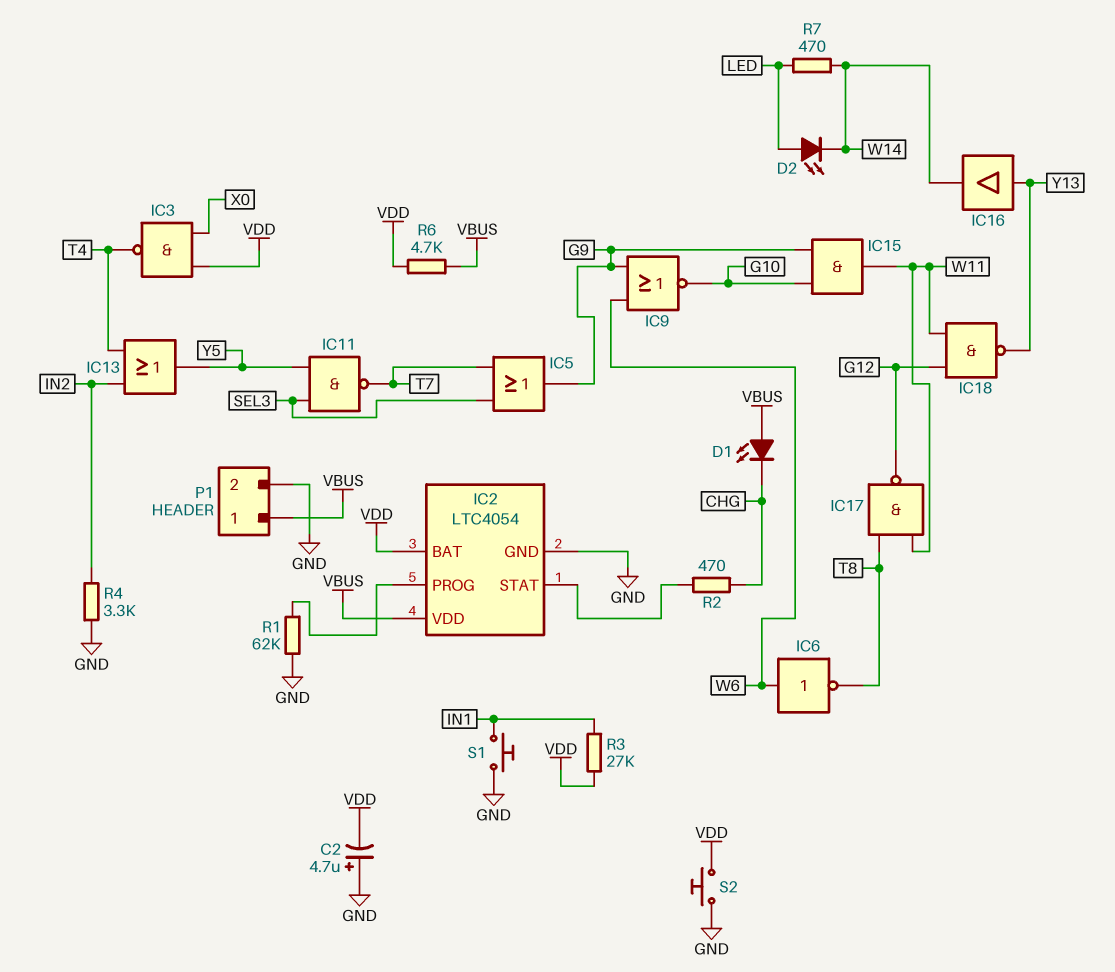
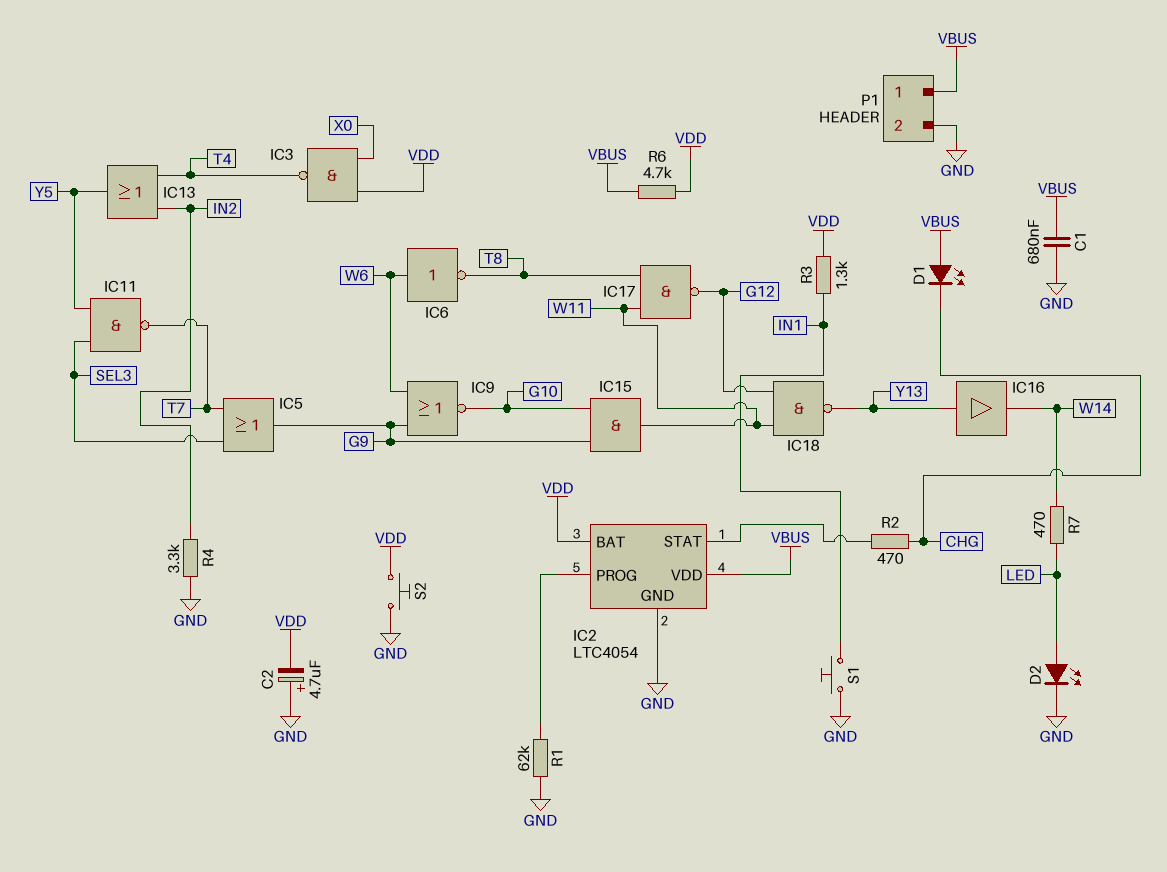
C1: none -> 680nF (GND, VBUS)
D2: LED (A LED, K W14) -> LED (A LED, K GND)
R3: 27k (IN1, VDD) -> 1.3k (IN1, VDD)

